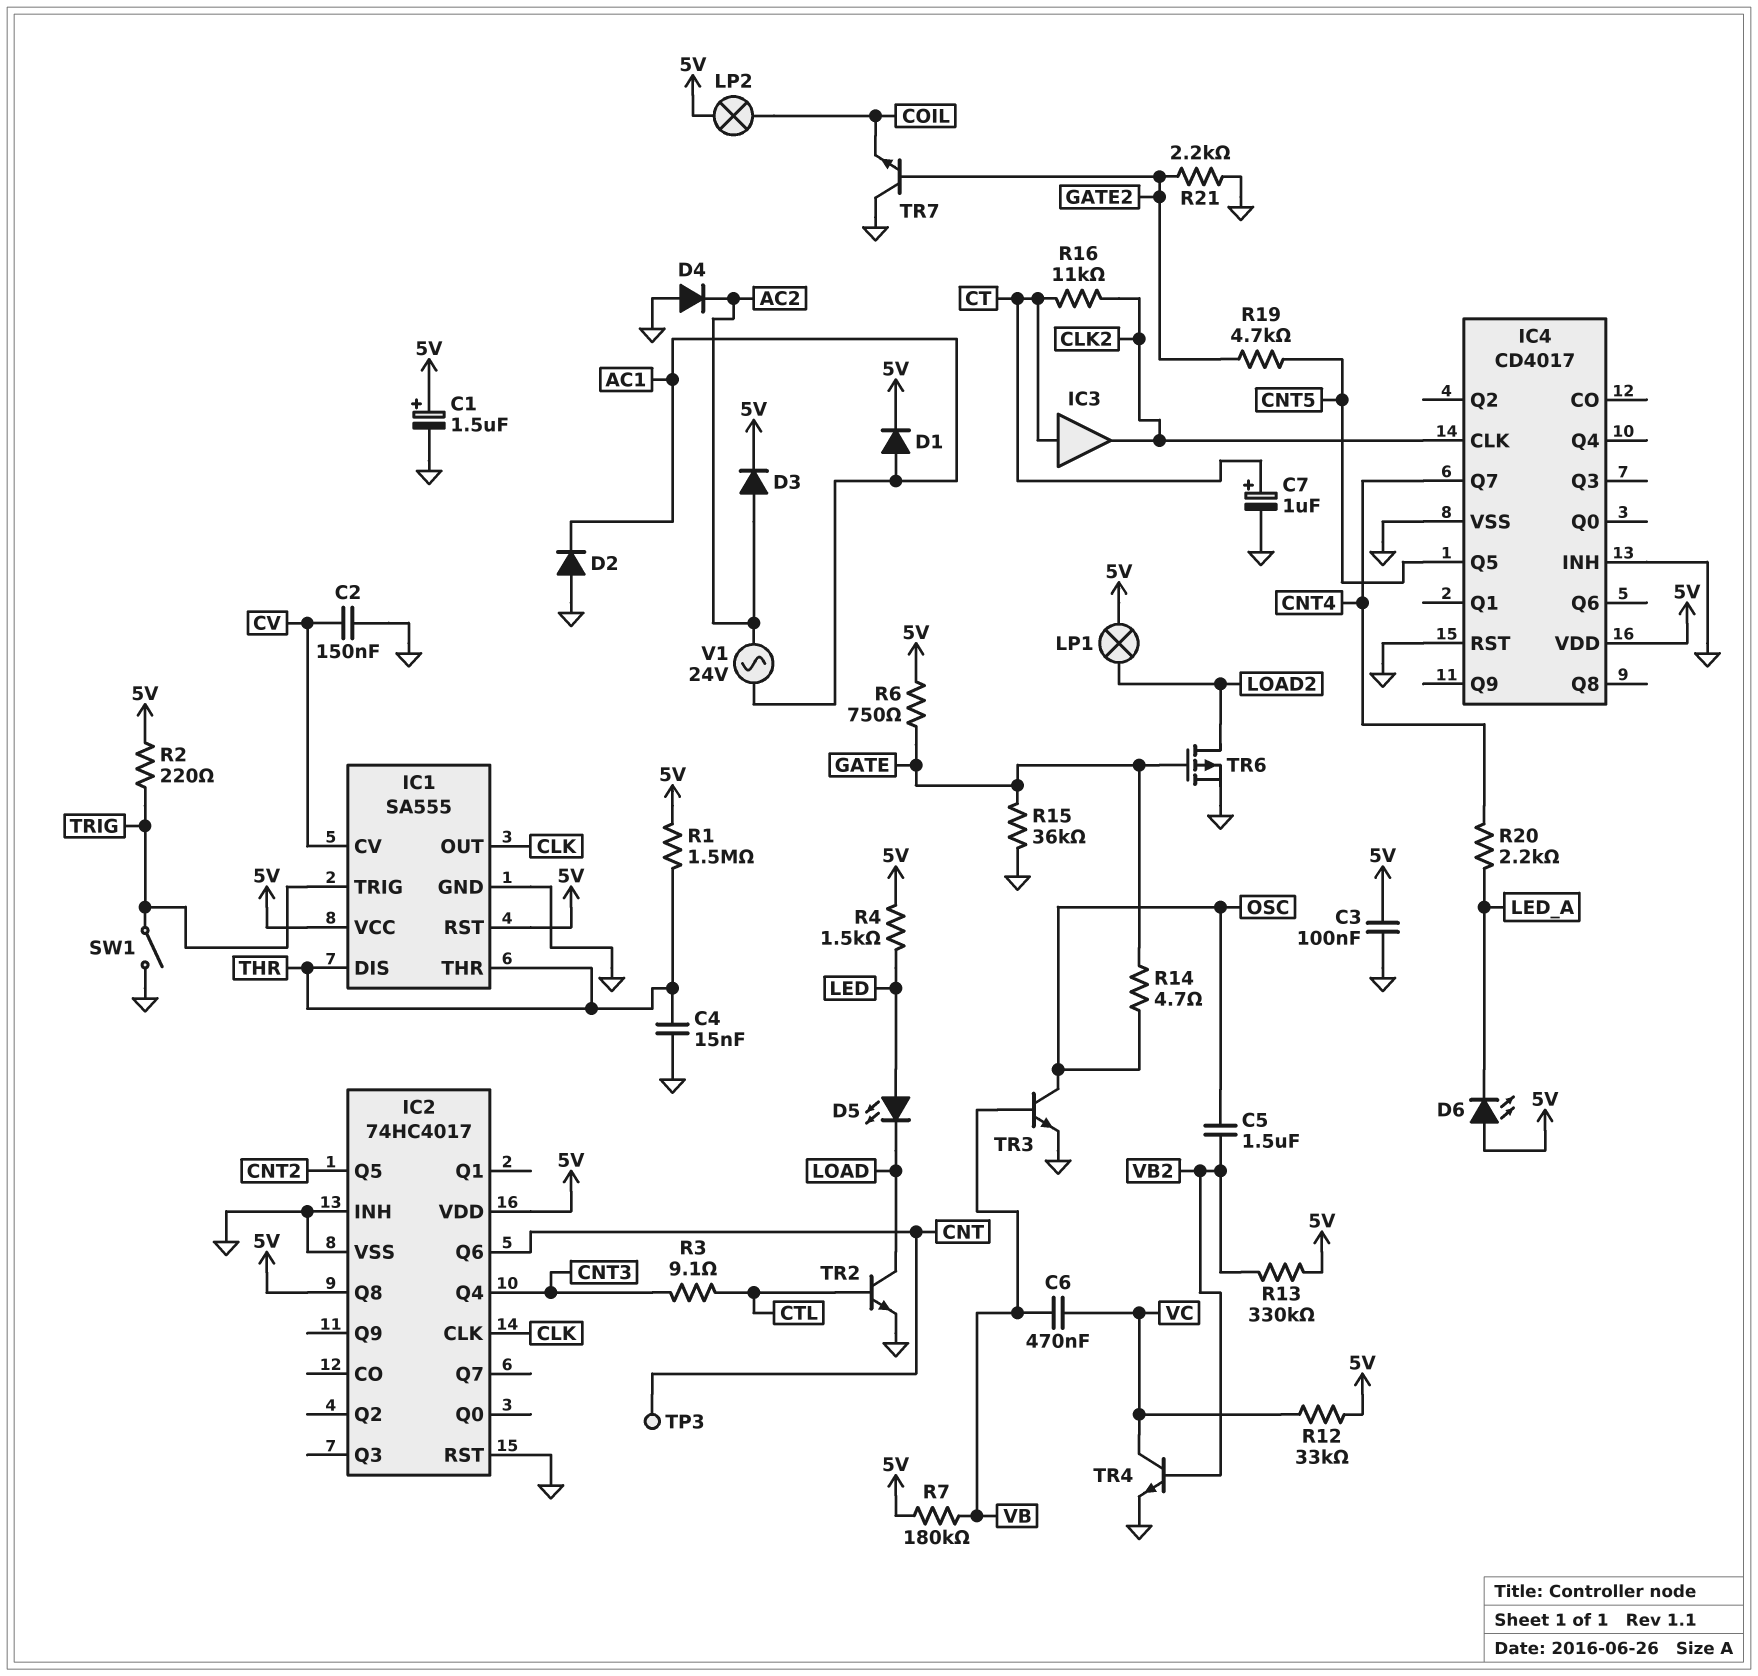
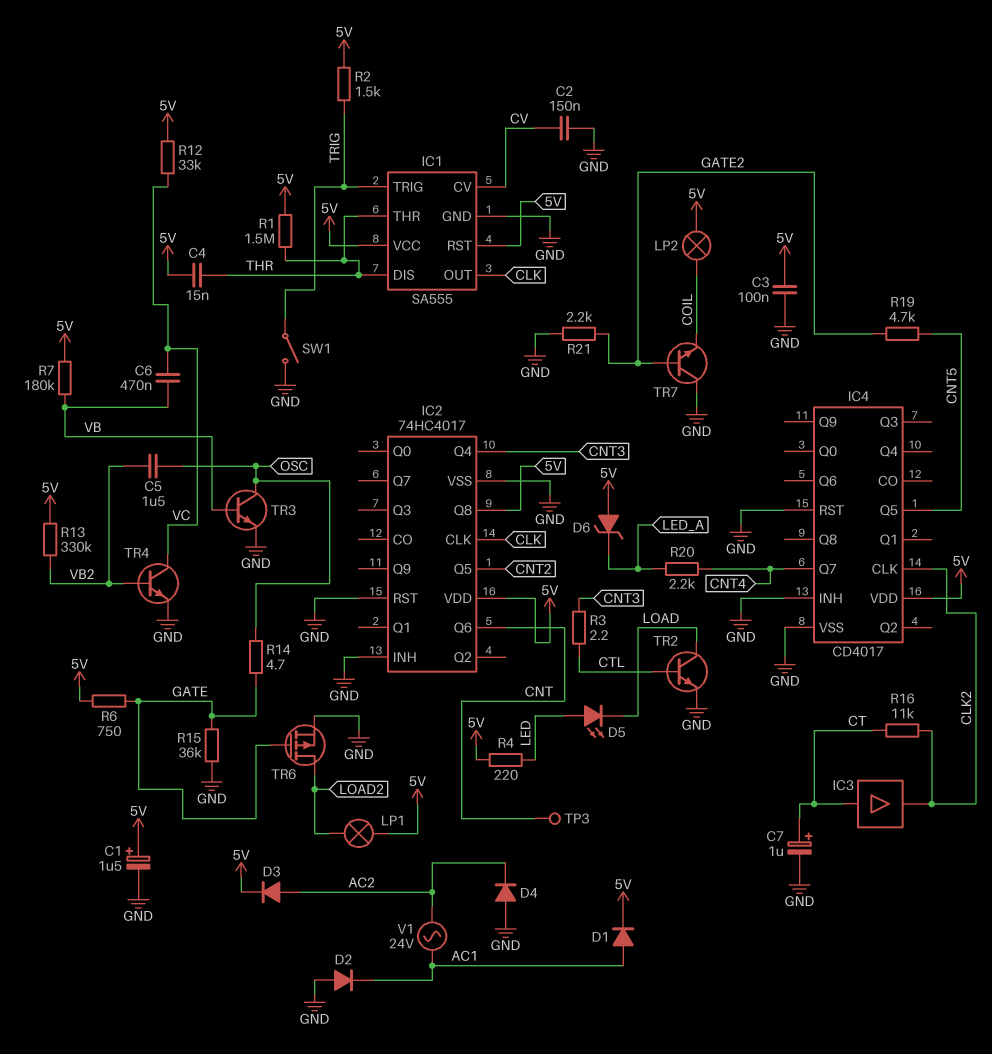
C4: 15nF (GND, THR) -> 15nF (5V, THR)
D6: LED (A 5V, K LED_A) -> zener (A 5V, K LED_A)
R2: 220 (5V, TRIG) -> 1.5k (5V, TRIG)
R3: 9.1 (CNT3, CTL) -> 2.2 (CNT3, CTL)
R4: 1.5k (5V, LED) -> 220 (5V, LED)

